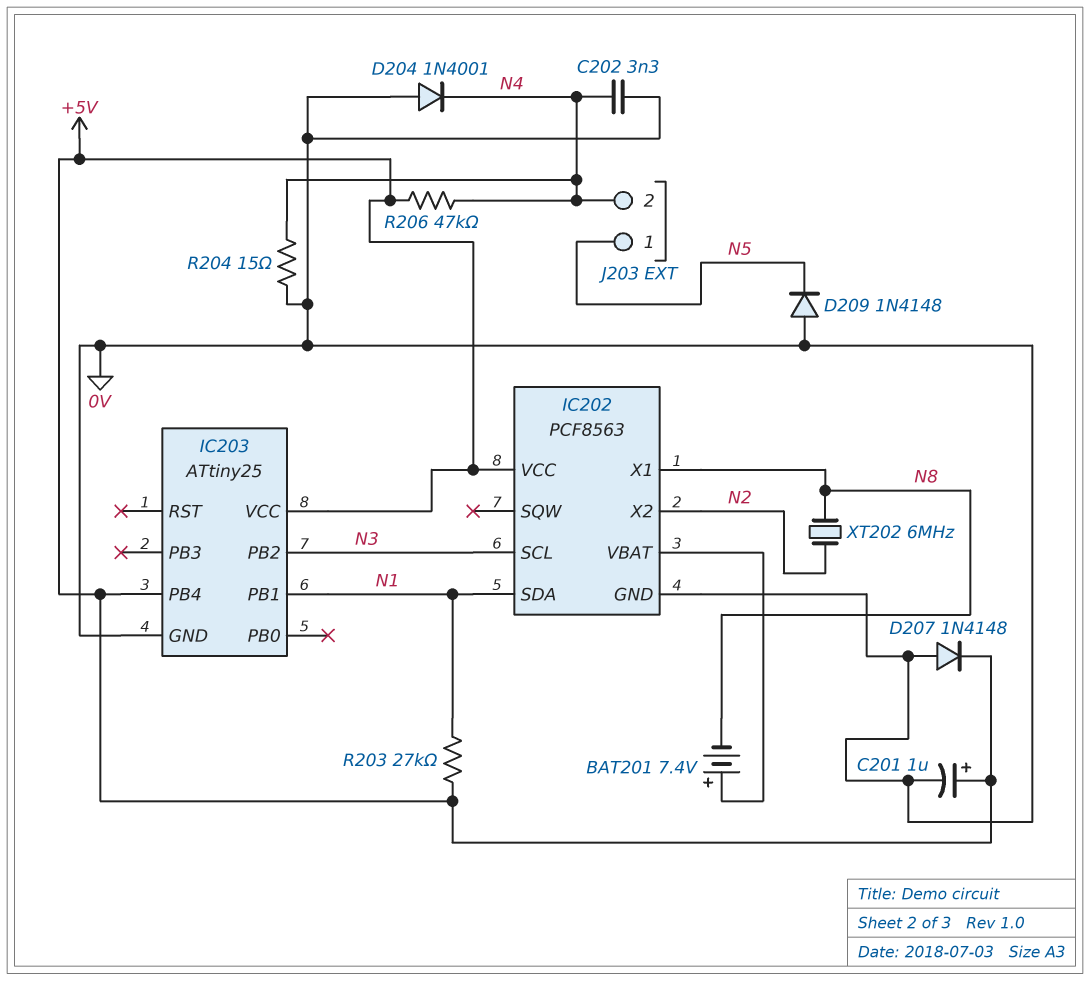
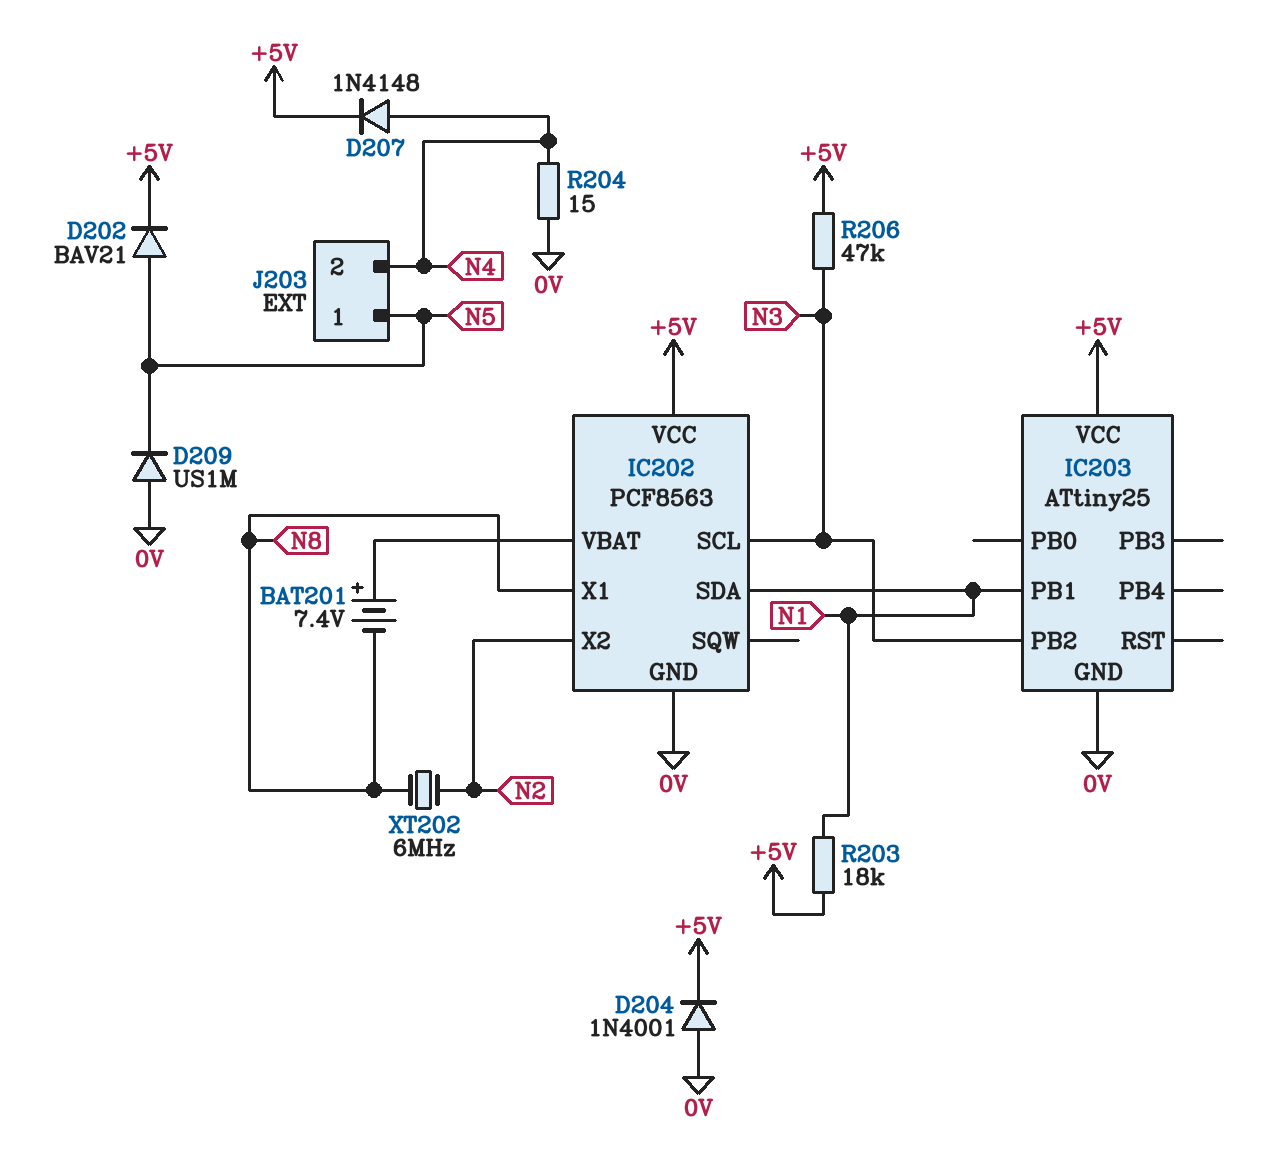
C201: 1uF (plus +5V, minus 0V) -> none
C202: 3.3nF (0V, N4) -> none
D202: none -> diode BAV21 (A N5, K +5V)
D204: diode 1N4001 (A 0V, K N4) -> diode 1N4001 (A 0V, K +5V)
D207: diode 1N4148 (A 0V, K +5V) -> diode 1N4148 (A N4, K +5V)
D209: diode 1N4148 (A 0V, K N5) -> diode US1M (A 0V, K N5)
IC203 pin PB4: +5V -> none
R203: 27k (+5V, N1) -> 18k (+5V, N1)
R206: 47k (+5V, N4) -> 47k (+5V, N3)

